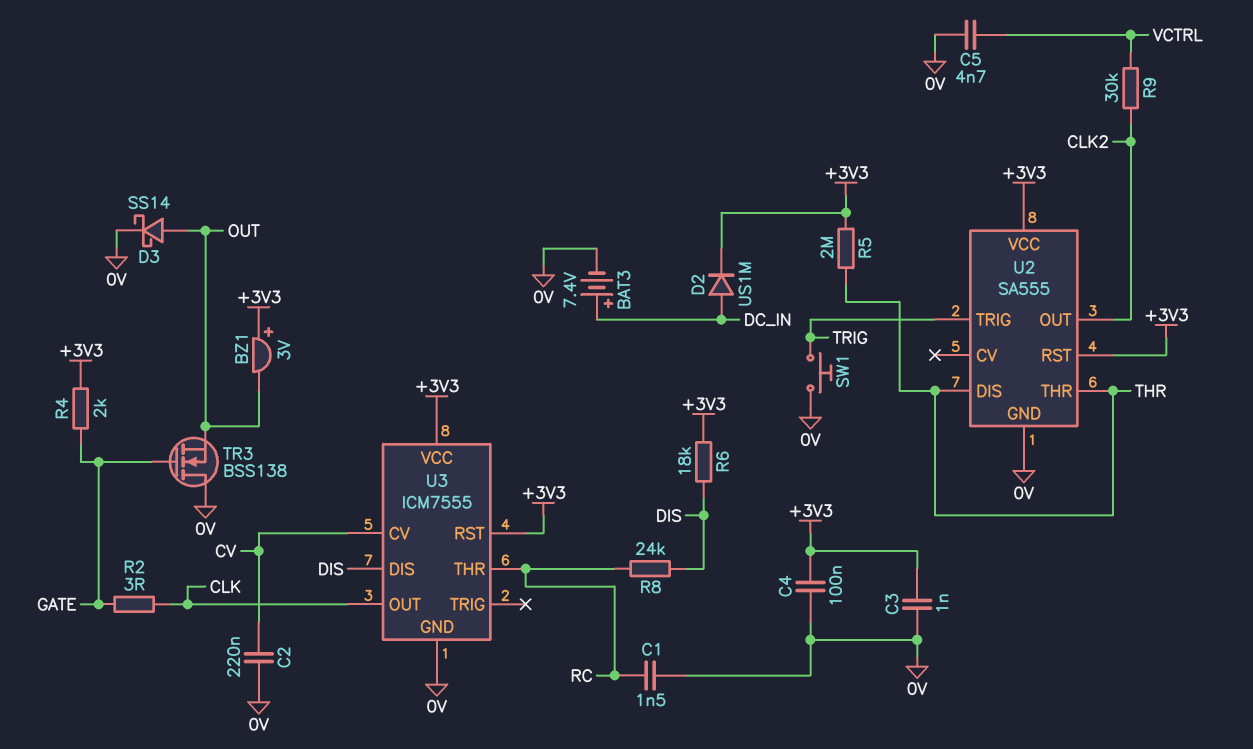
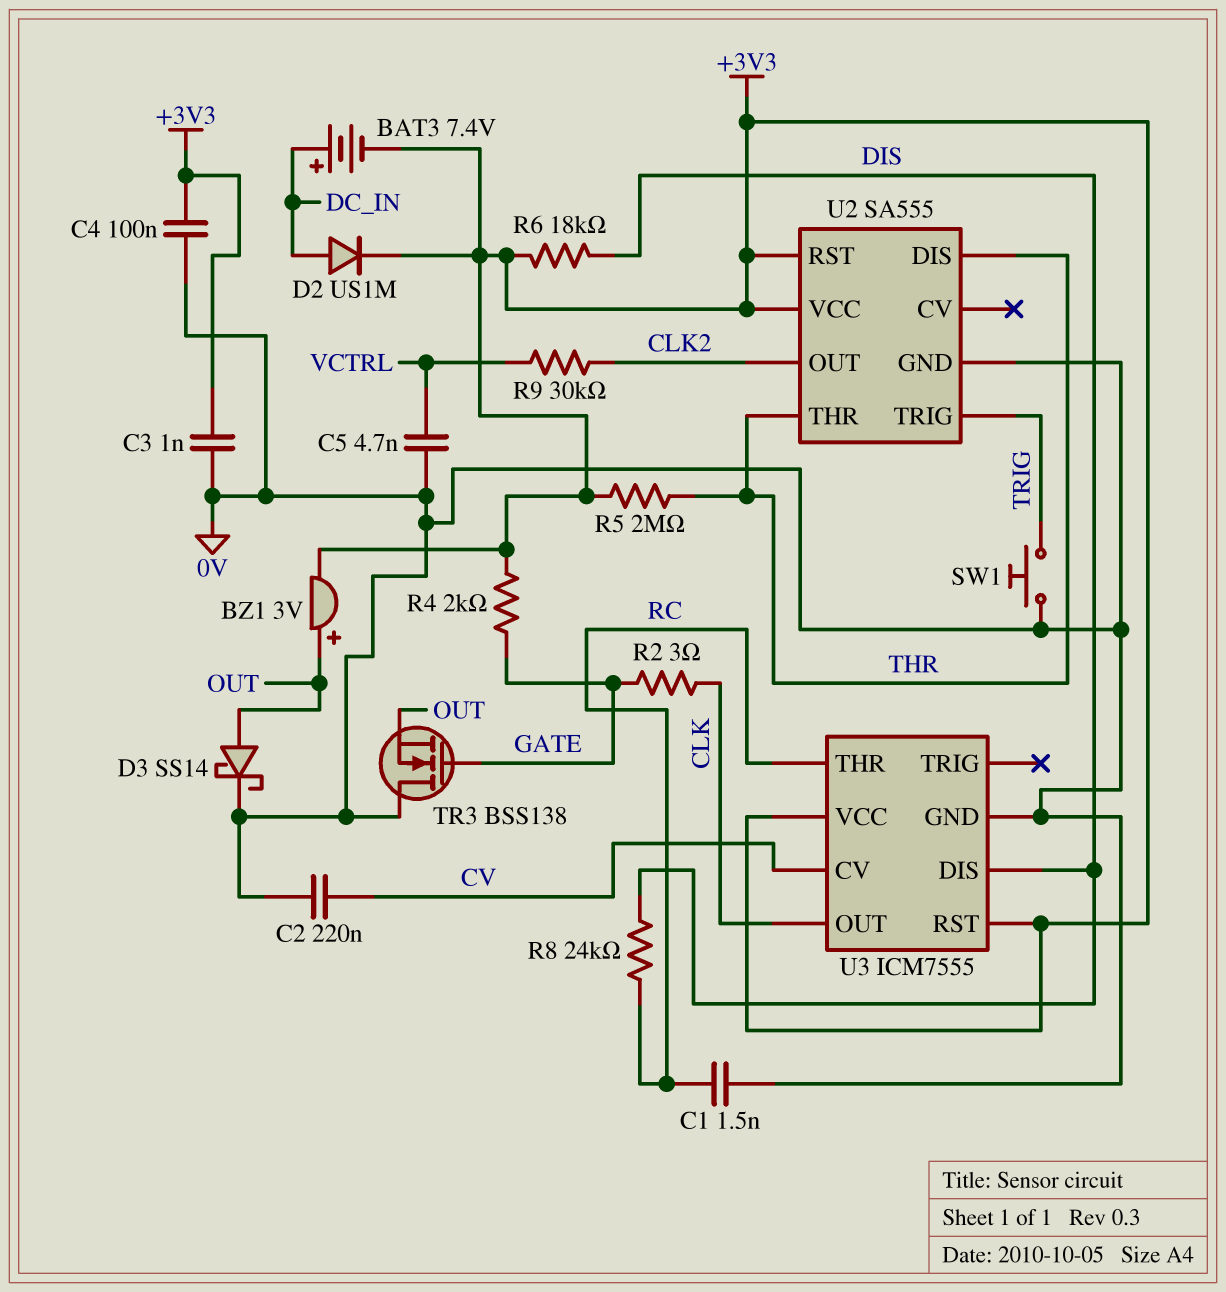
BAT3: 7.4V (plus DC_IN, minus 0V) -> 7.4V (plus DC_IN, minus +3V3)
BZ1: buzzer 3V (plus +3V3, minus OUT) -> buzzer 3V (plus OUT, minus +3V3)

